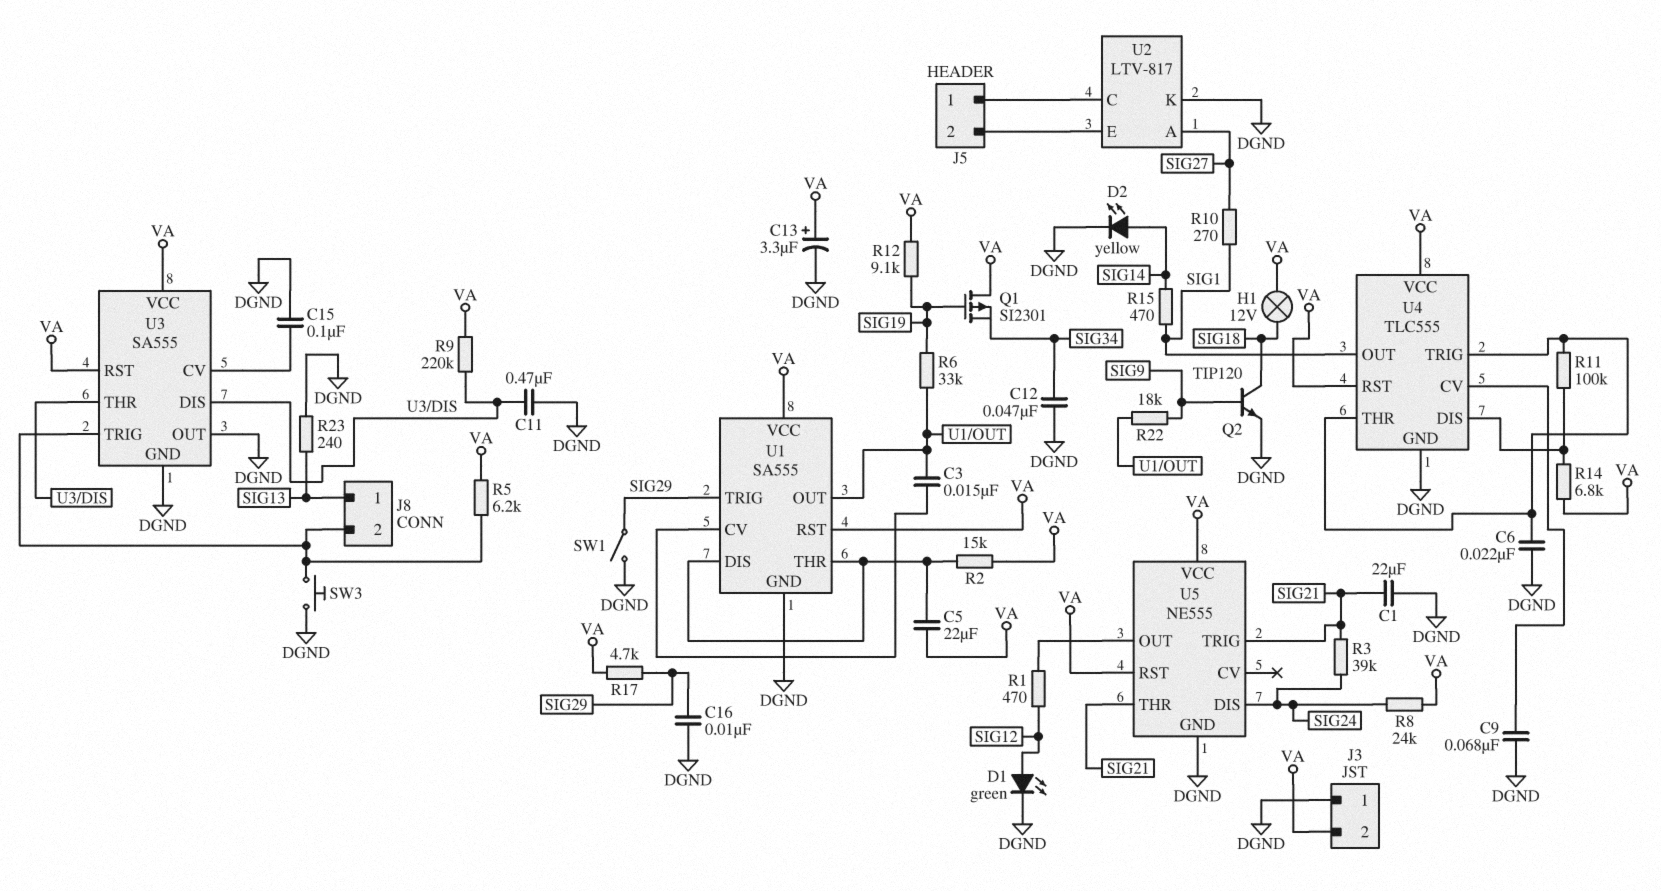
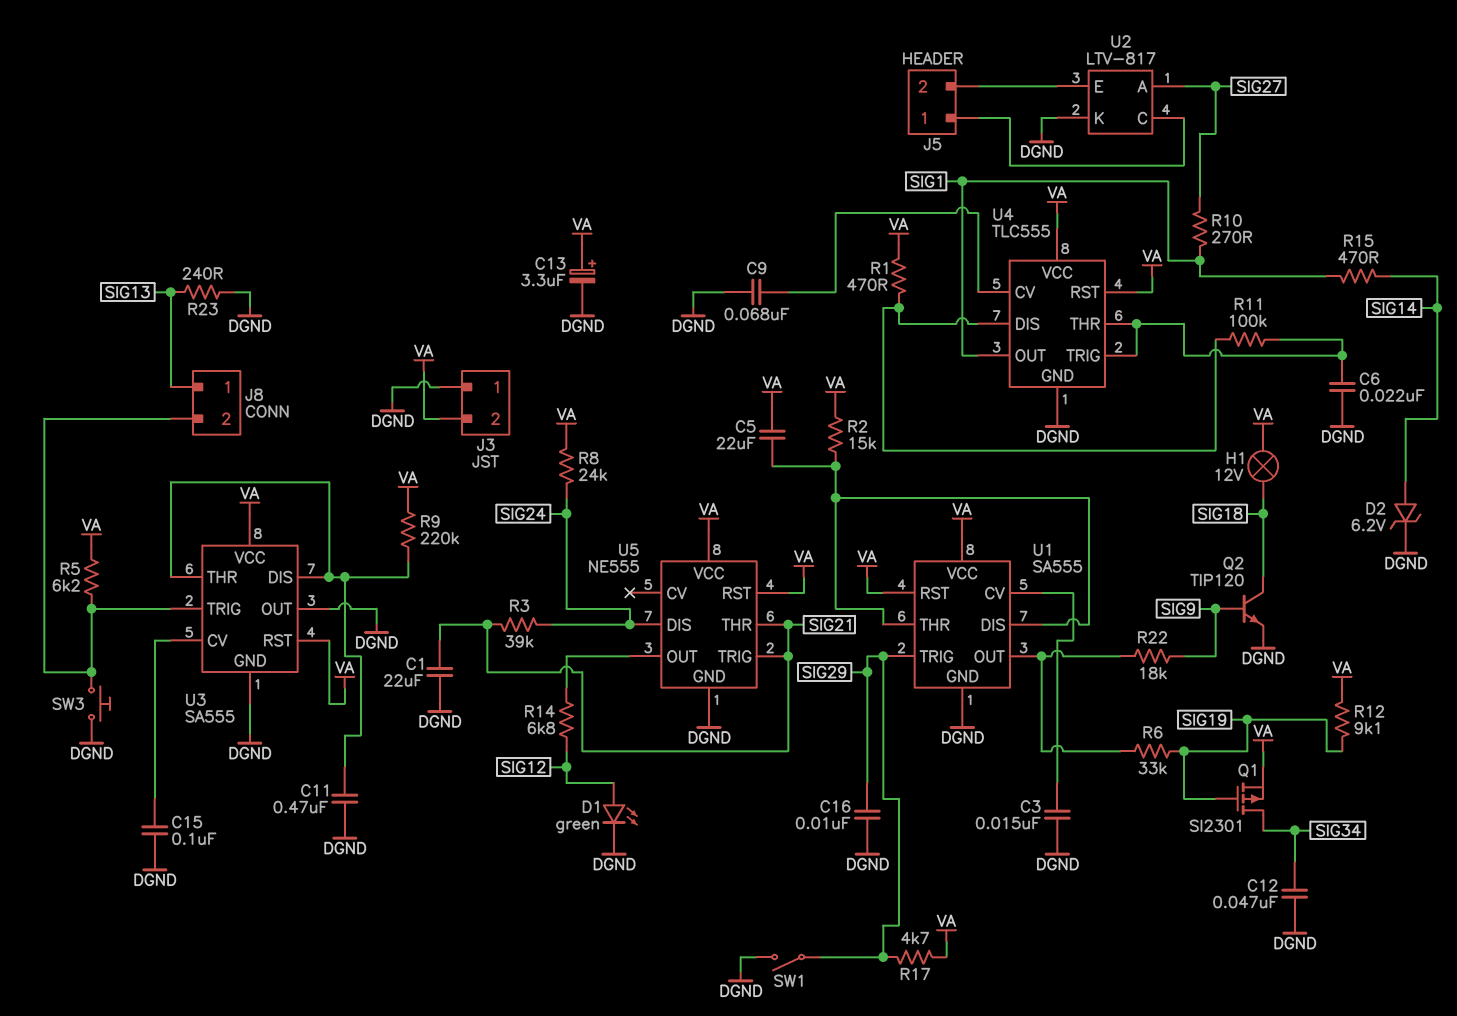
C3: 15nF (U1/CV, U1/OUT) -> 15nF (DGND, U1/CV)
D2: LED yellow (A SIG14, K DGND) -> zener 6.2V (A SIG14, K DGND)
Q1: PMOS SI2301 (G SIG19, D VA, S SIG34) -> PMOS SI2301 (G SIG19, D SIG34, S VA)
R1: 470 (SIG12, U5/OUT) -> 470 (U4/DIS, VA)
R14: 6.8k (U4/DIS, VA) -> 6.8k (SIG12, U5/OUT)

